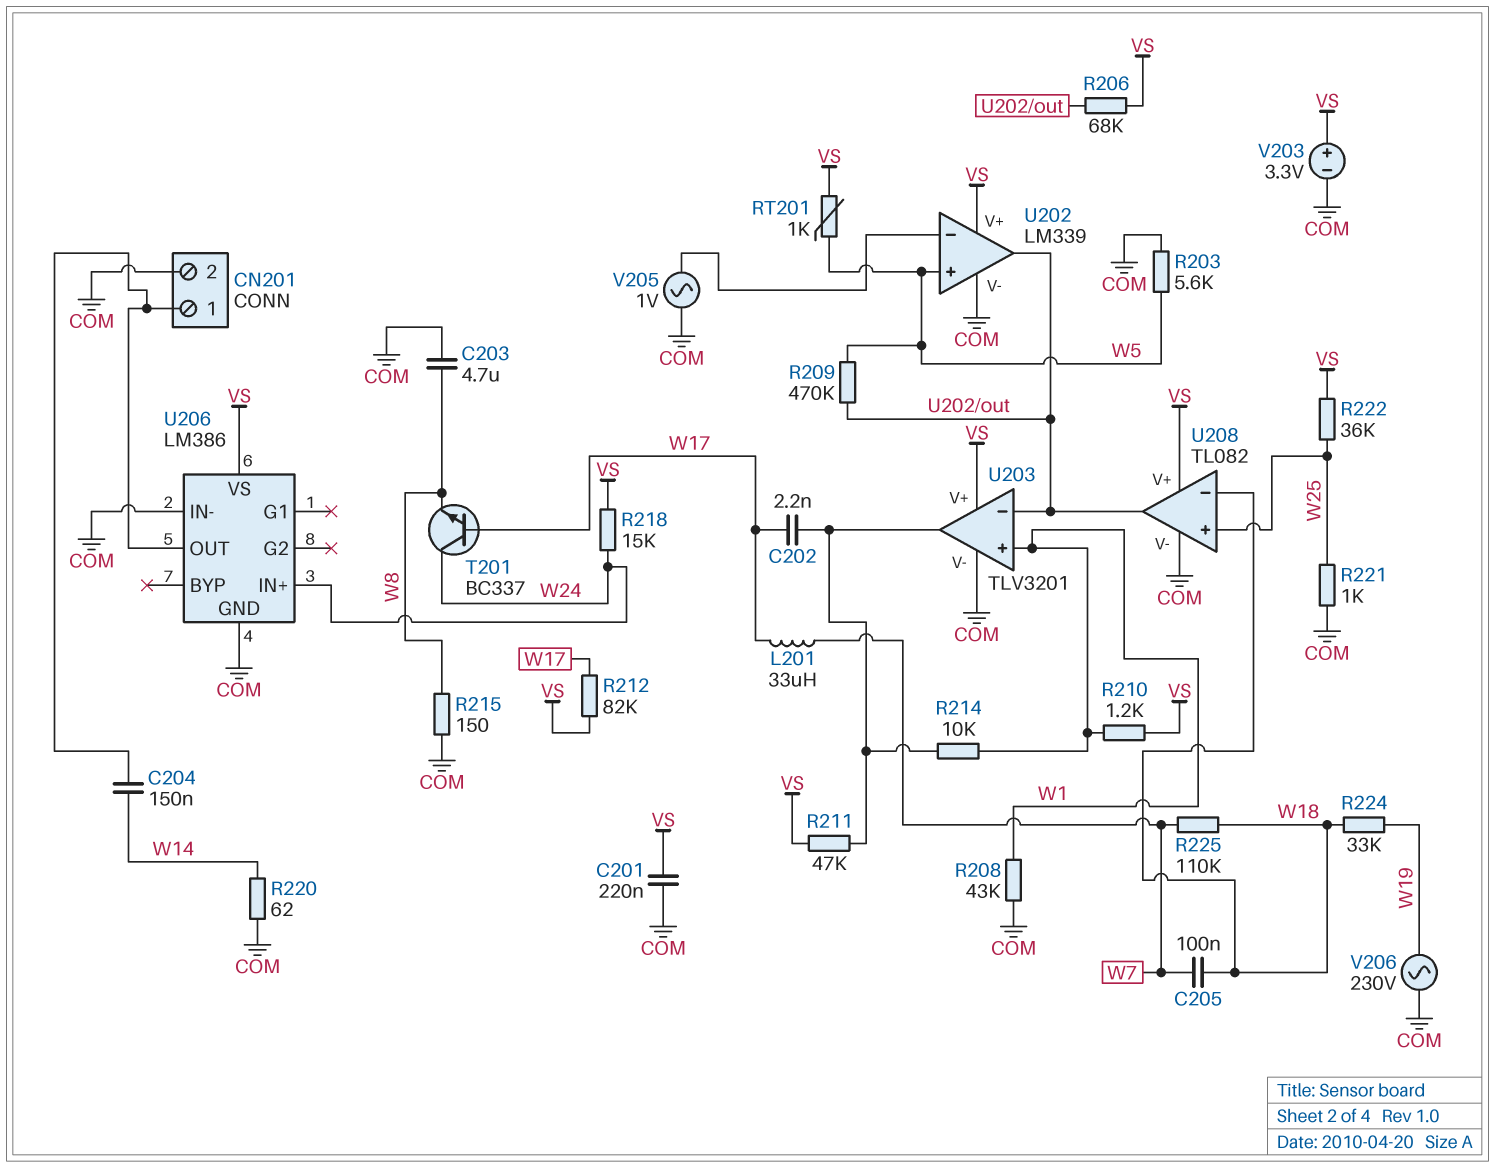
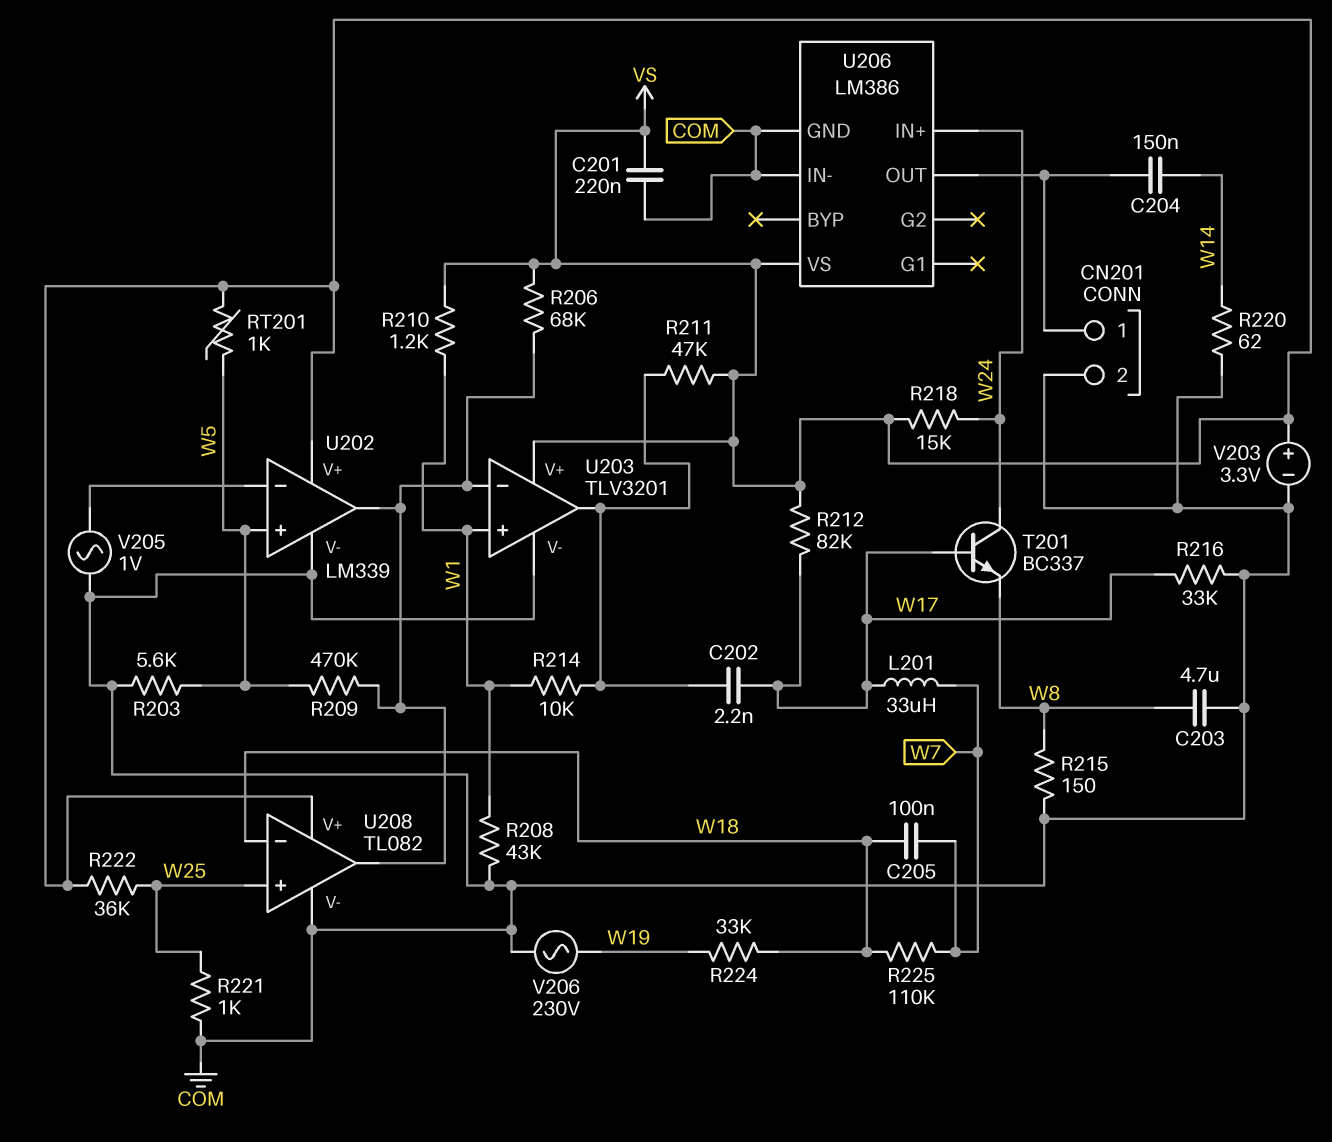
R216: none -> 33k (COM, W17)

